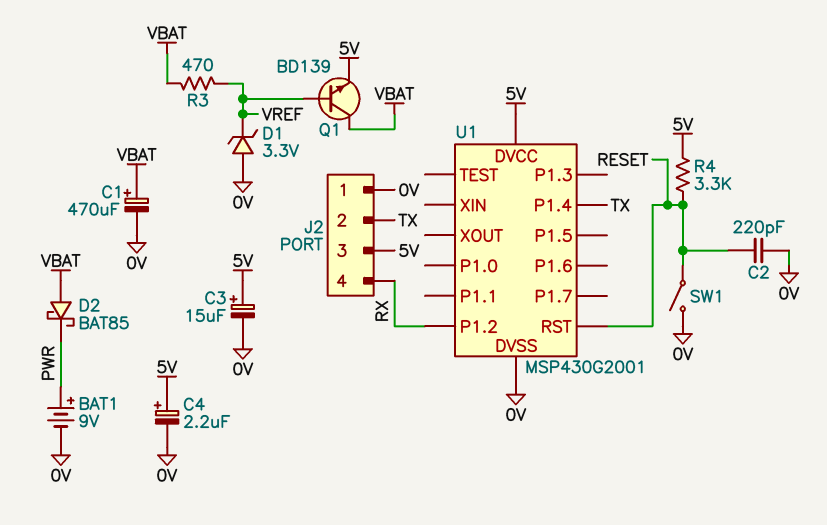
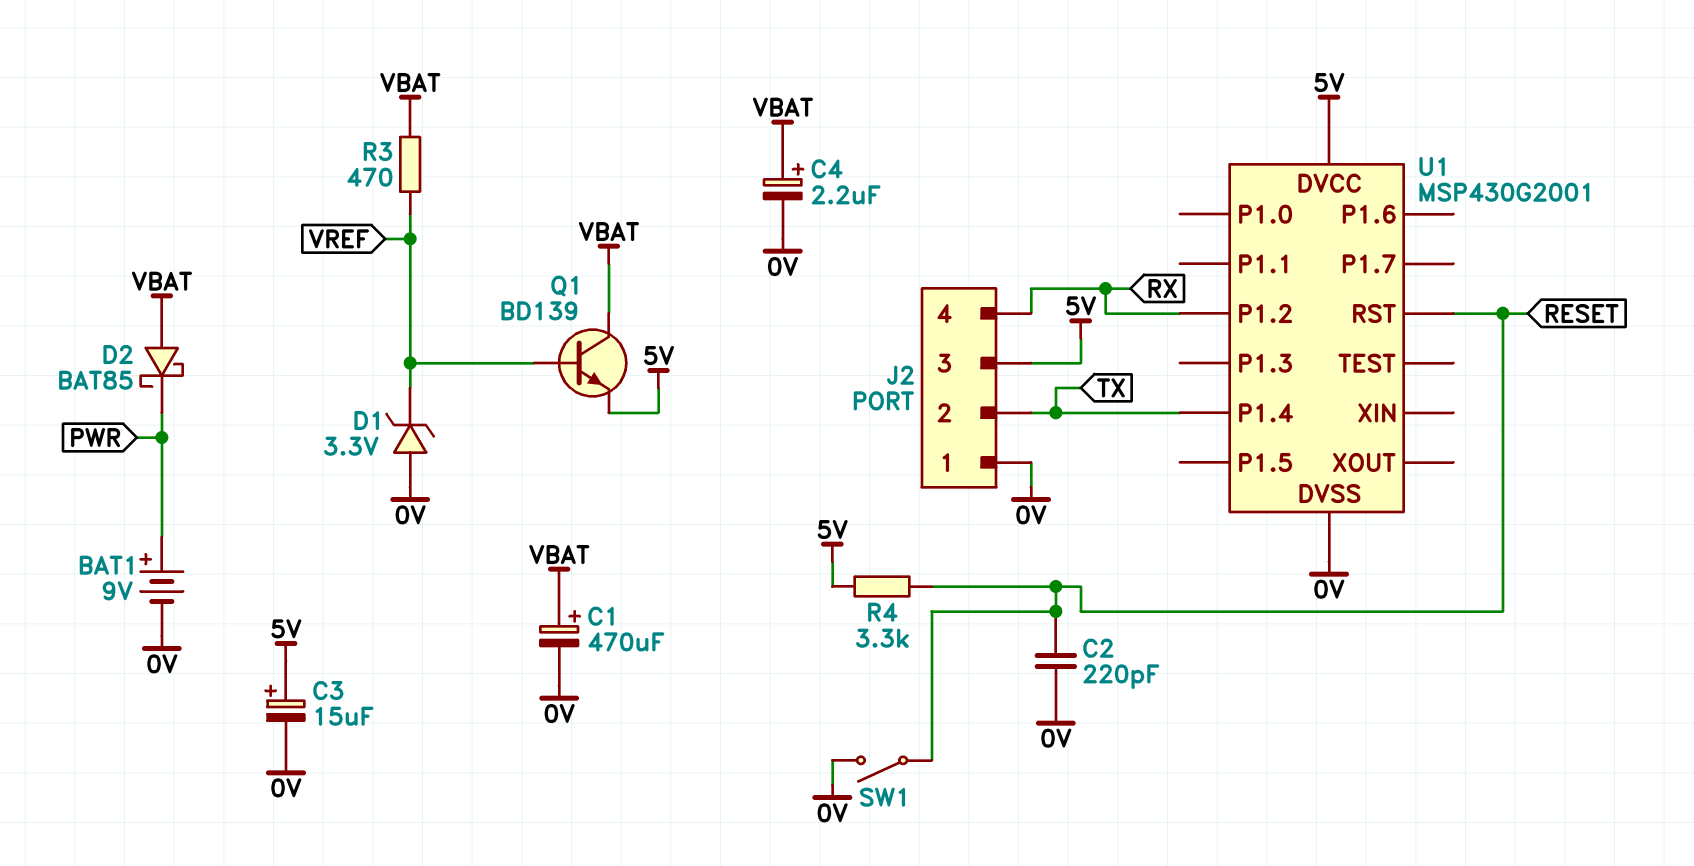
C4: 2.2uF (plus 5V, minus 0V) -> 2.2uF (plus VBAT, minus 0V)

